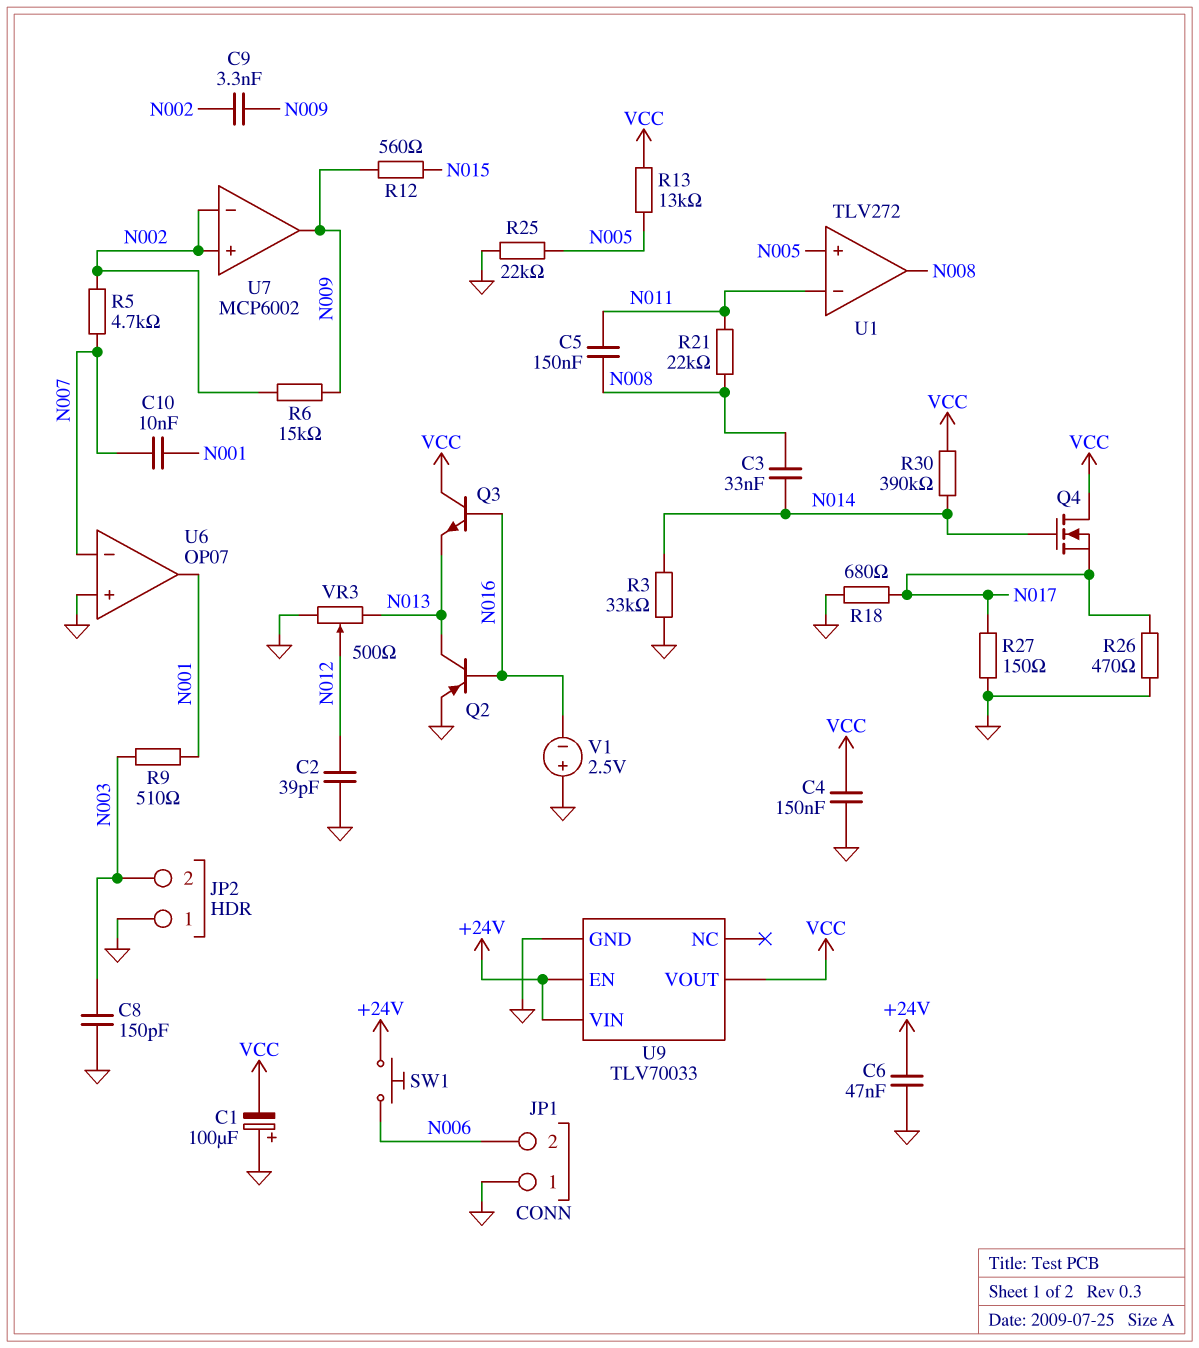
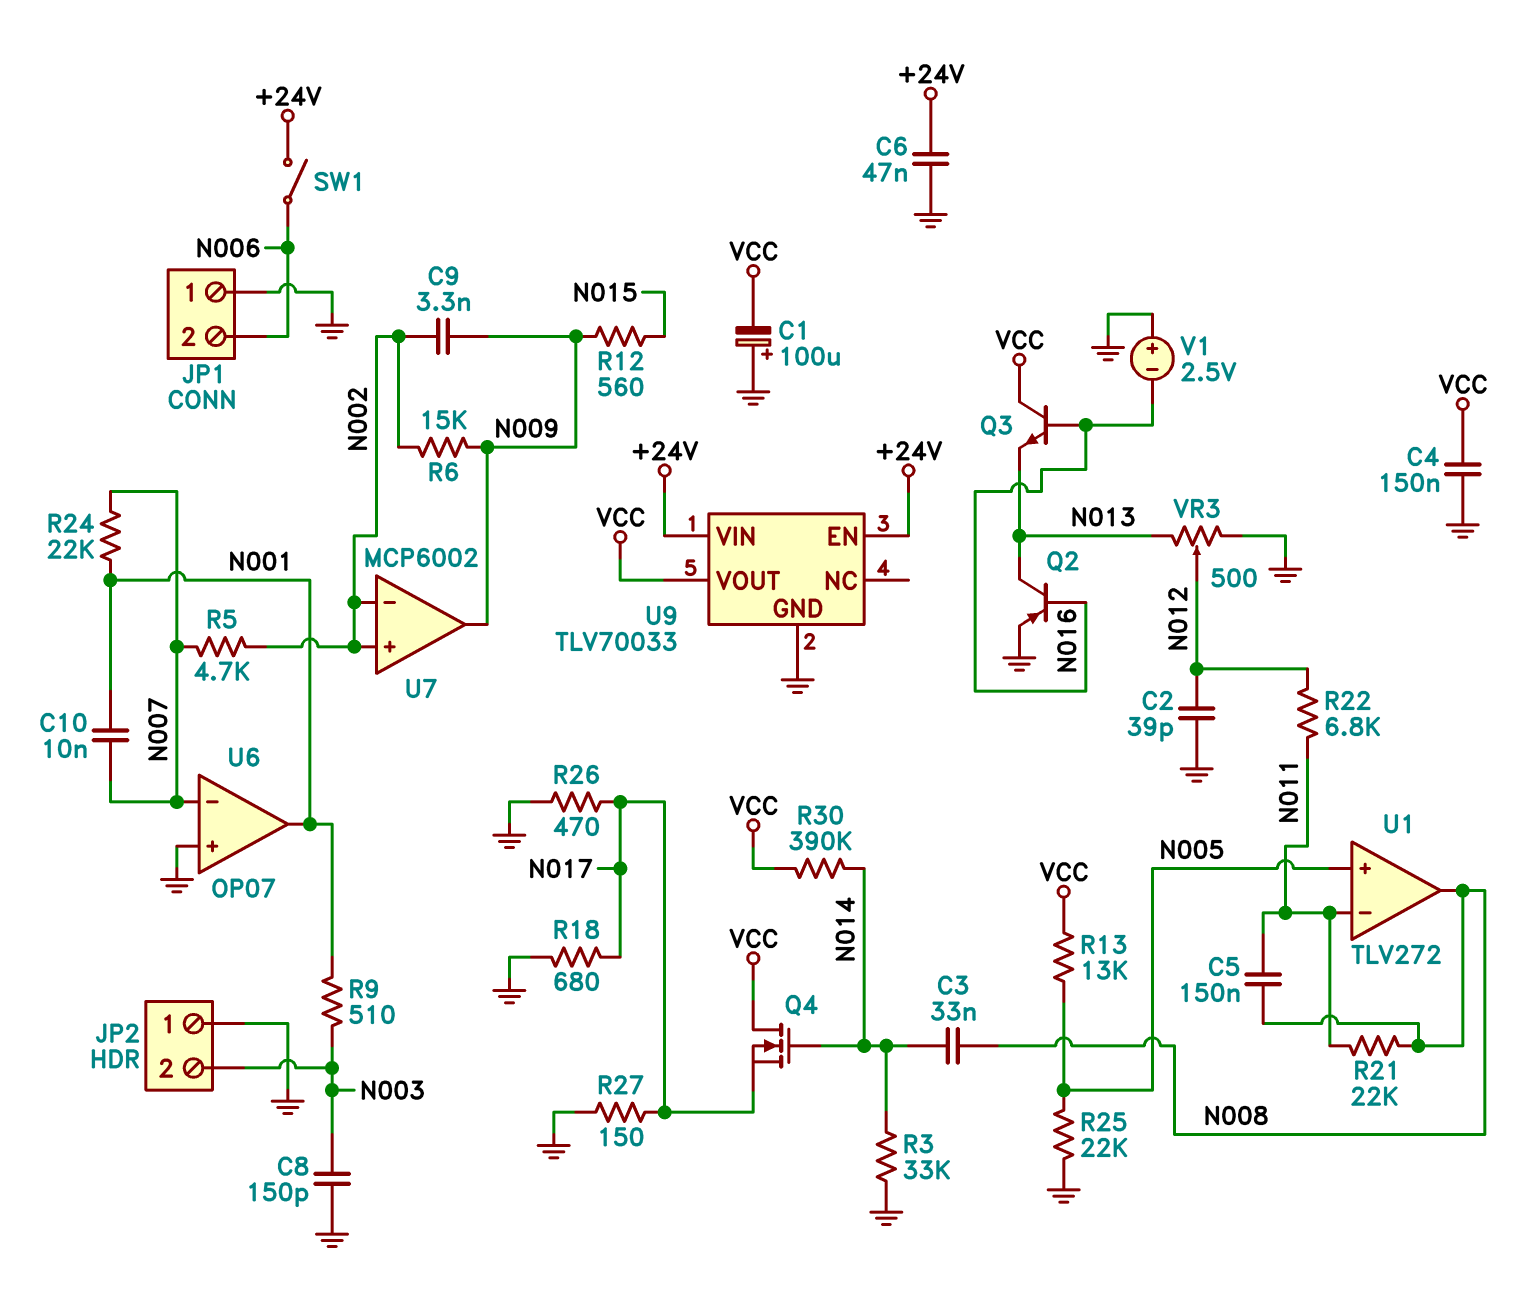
R22: none -> 6.8k (N011, N012)
R24: none -> 22k (N001, N007)
SW1: button (+24V, N006) -> switch (+24V, N006)

